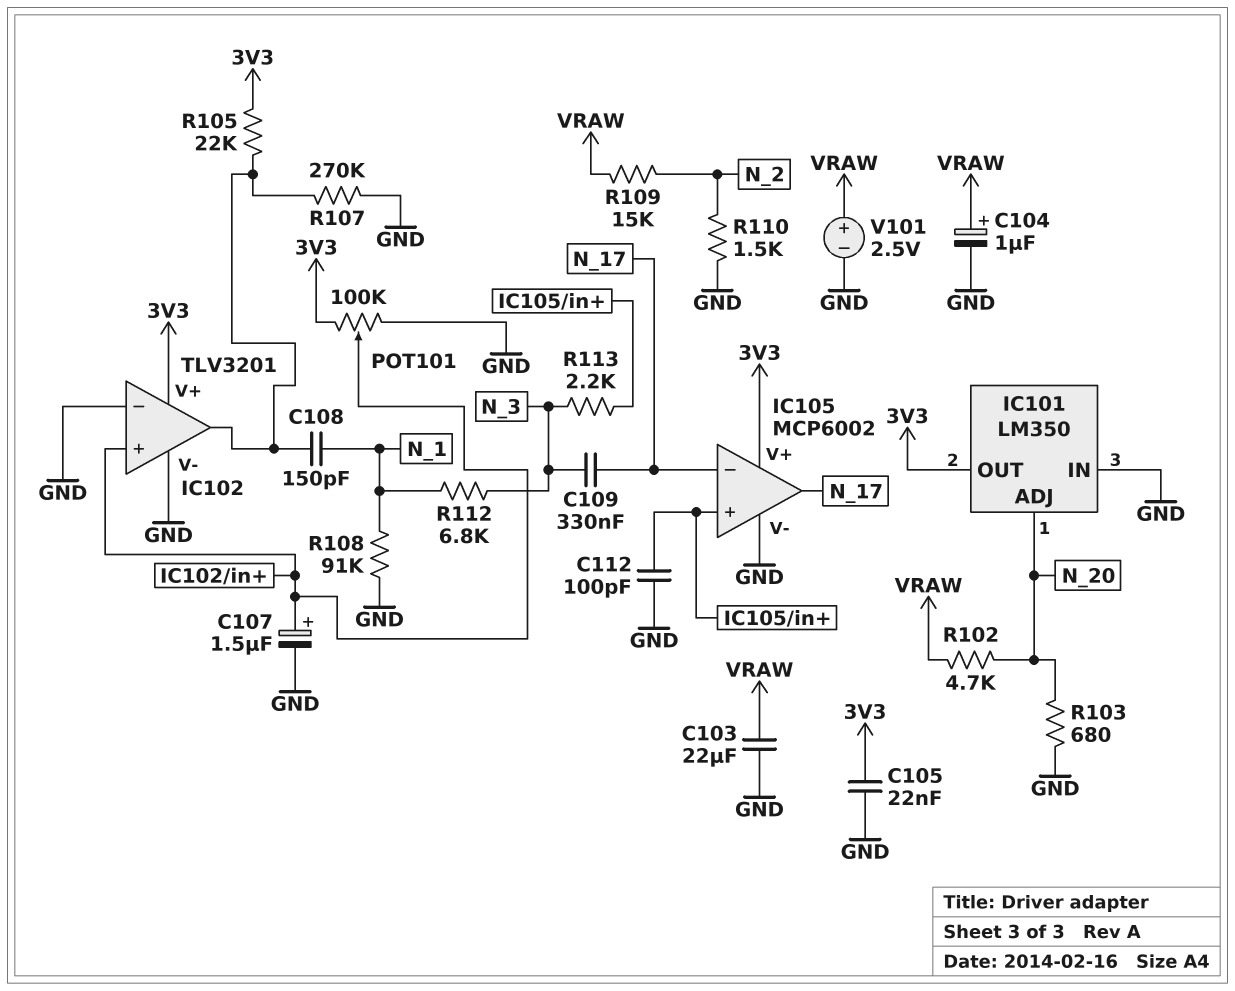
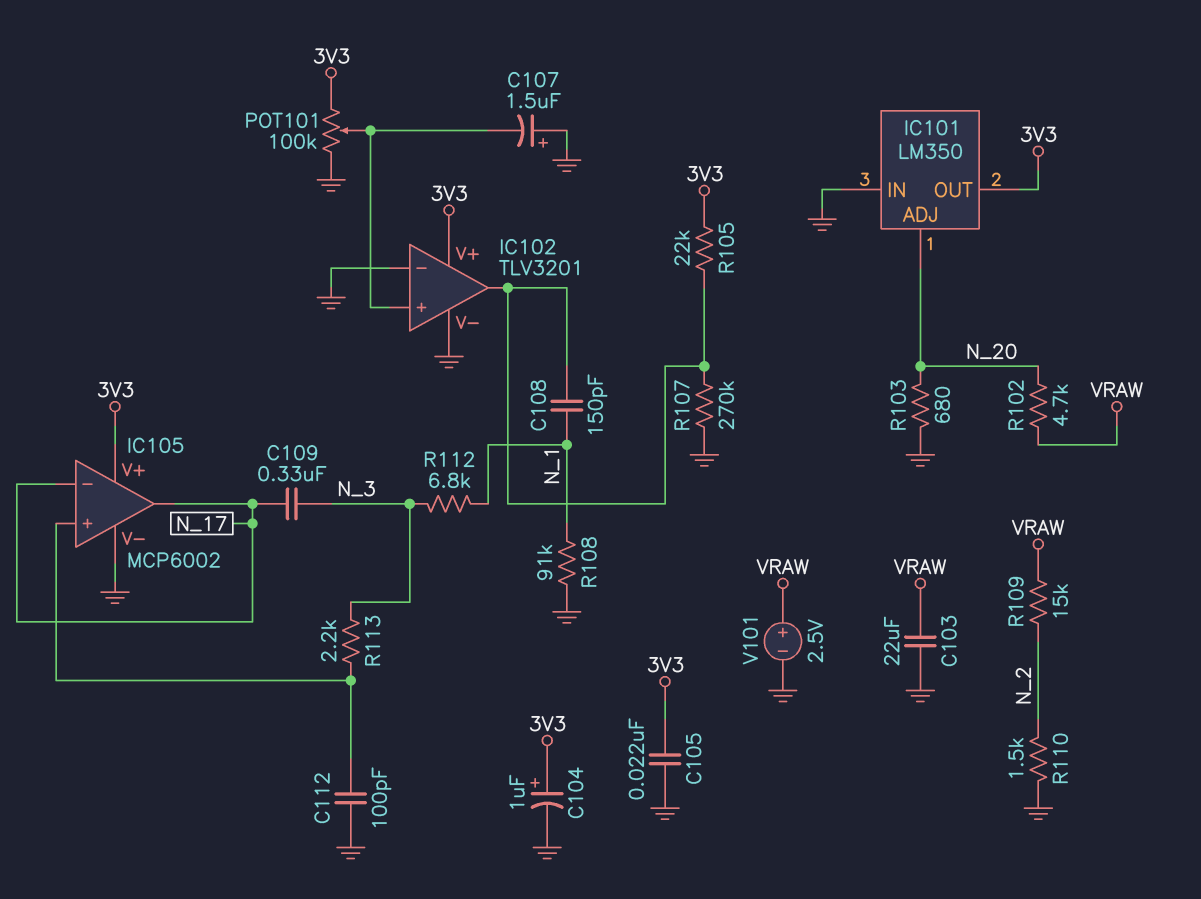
C104: 1uF (plus VRAW, minus GND) -> 1uF (plus 3V3, minus GND)
C107: 1.5uF (plus IC102/in+, minus GND) -> 1.5uF (plus GND, minus IC102/in+)

